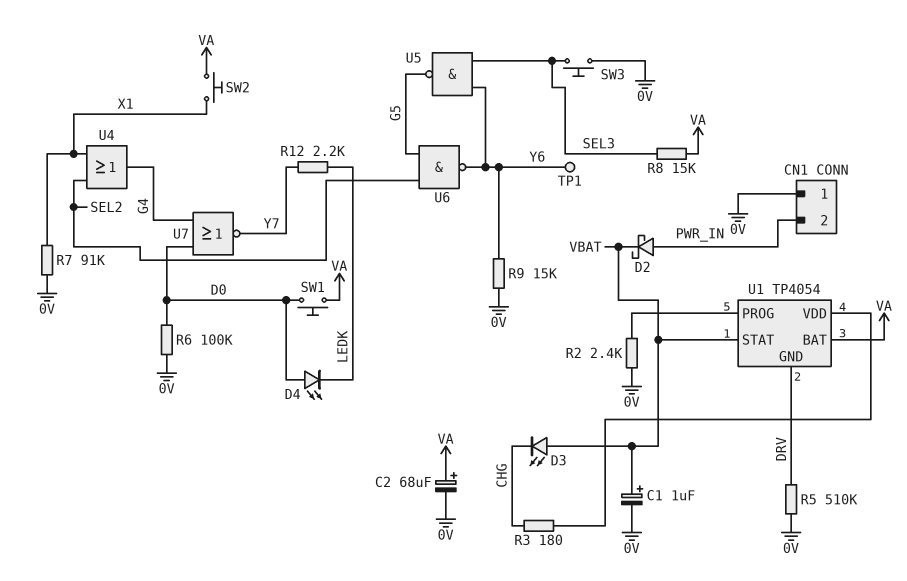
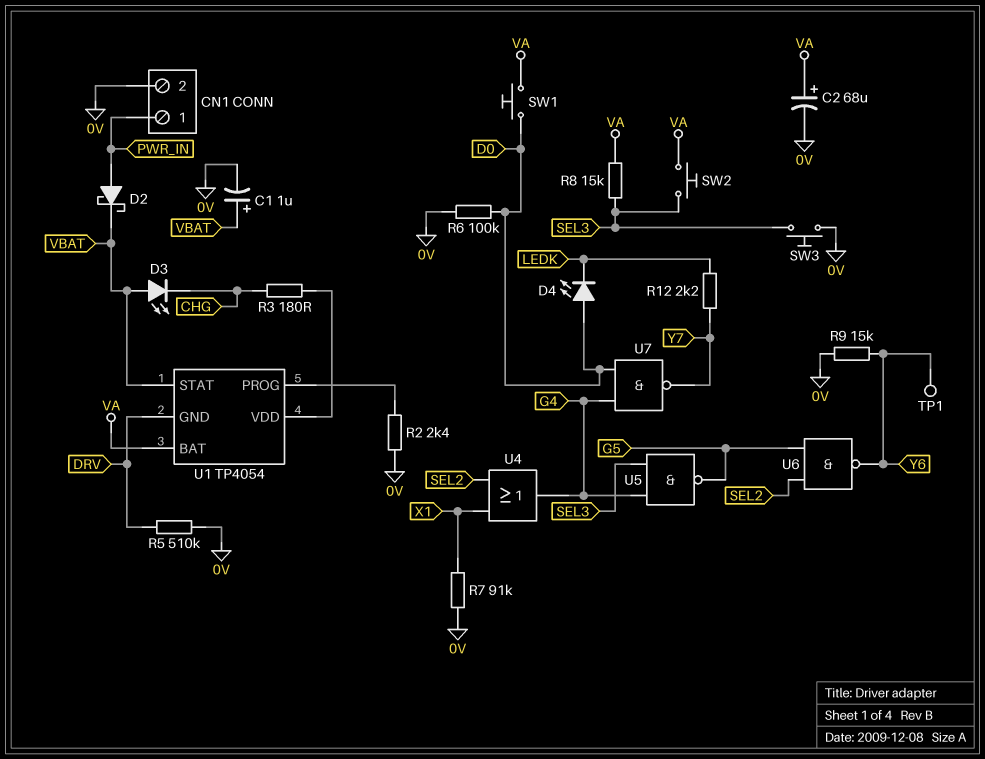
CN1 pin 1: 0V -> PWR_IN
CN1 pin 2: PWR_IN -> 0V
SW2: button (VA, X1) -> button (SEL3, VA)
U5: NAND (in SEL3, in Y6, out G5) -> NAND (in G4, in SEL3, out G5)
U7: NOR (in D0, in G4, out Y7) -> NAND (in D0, in G4, out Y7)

